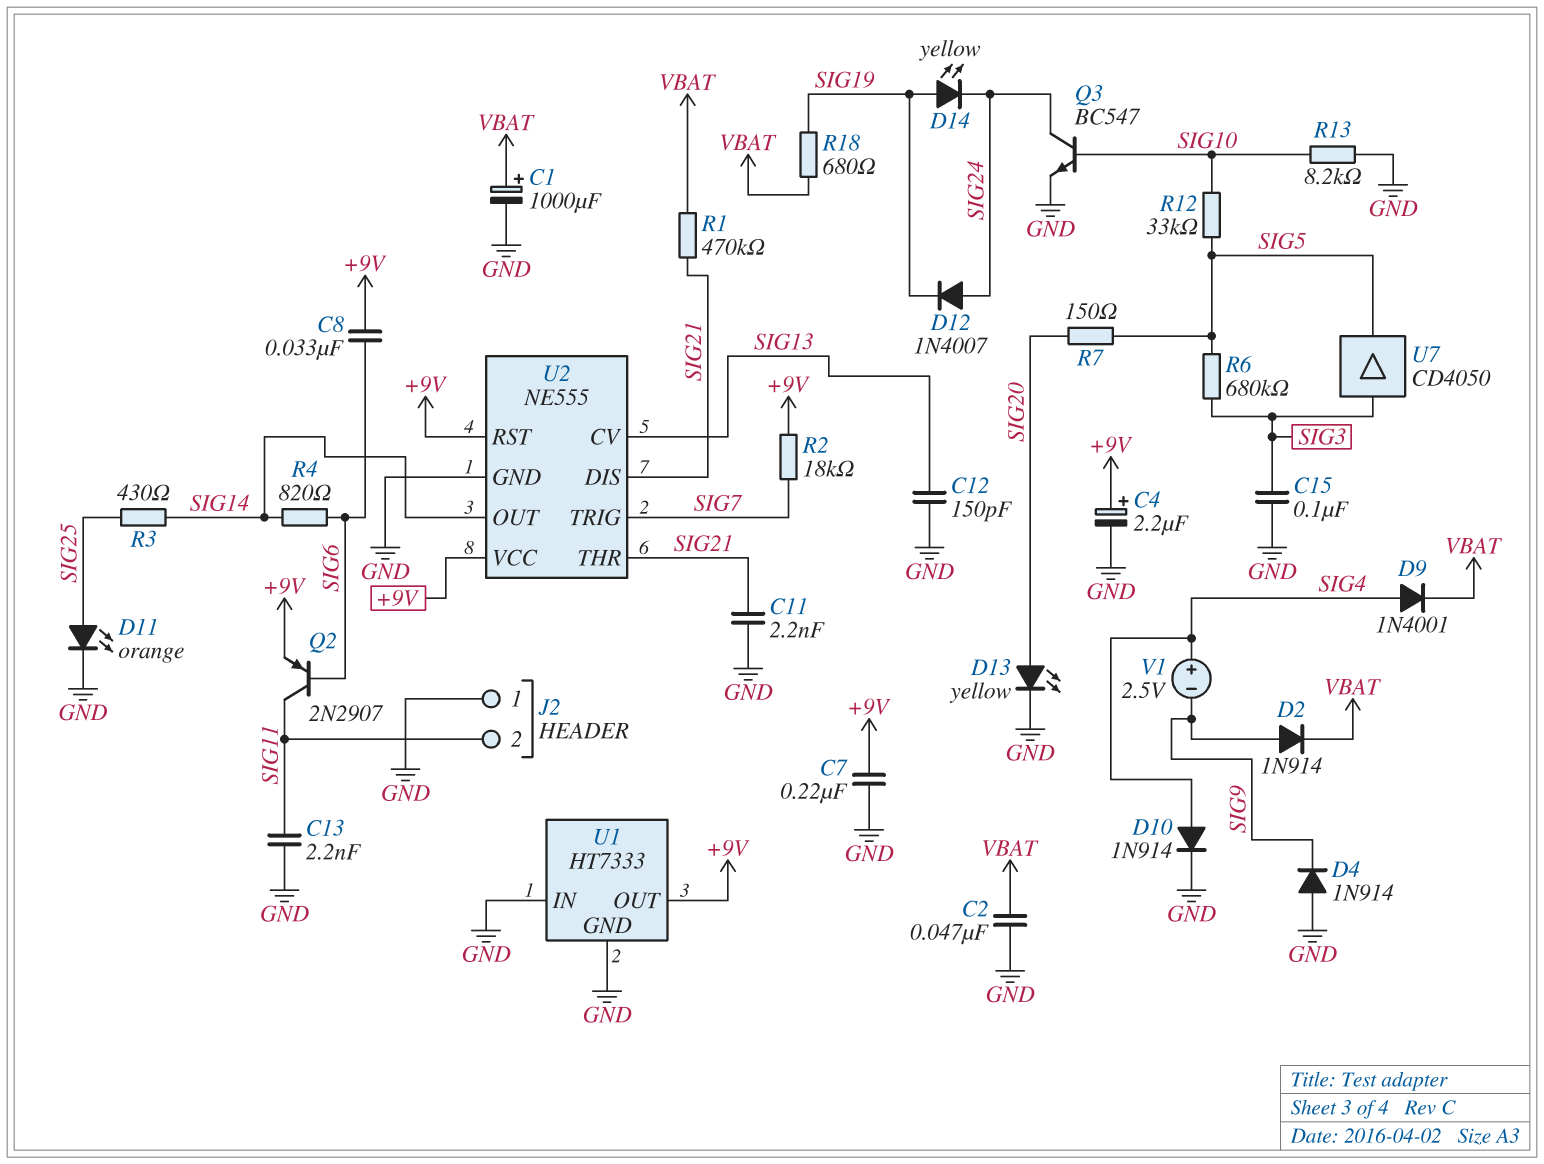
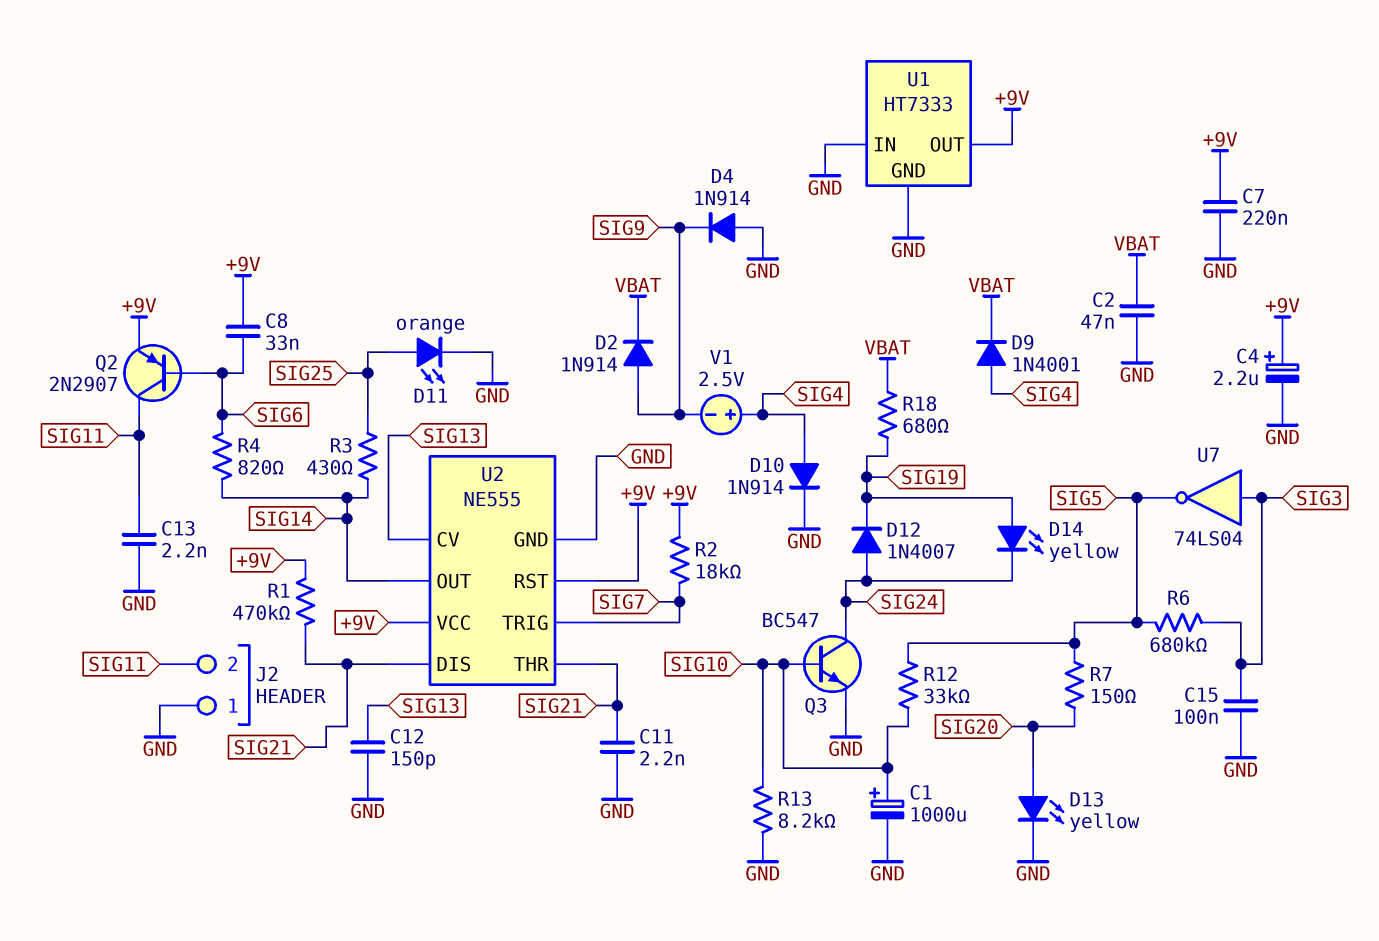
C1: 1000uF (plus VBAT, minus GND) -> 1000uF (plus SIG10, minus GND)
R1: 470k (SIG21, VBAT) -> 470k (+9V, SIG21)
U7: buffer CD4050 (in SIG3, out SIG5) -> NOT 74LS04 (in SIG3, out SIG5)

